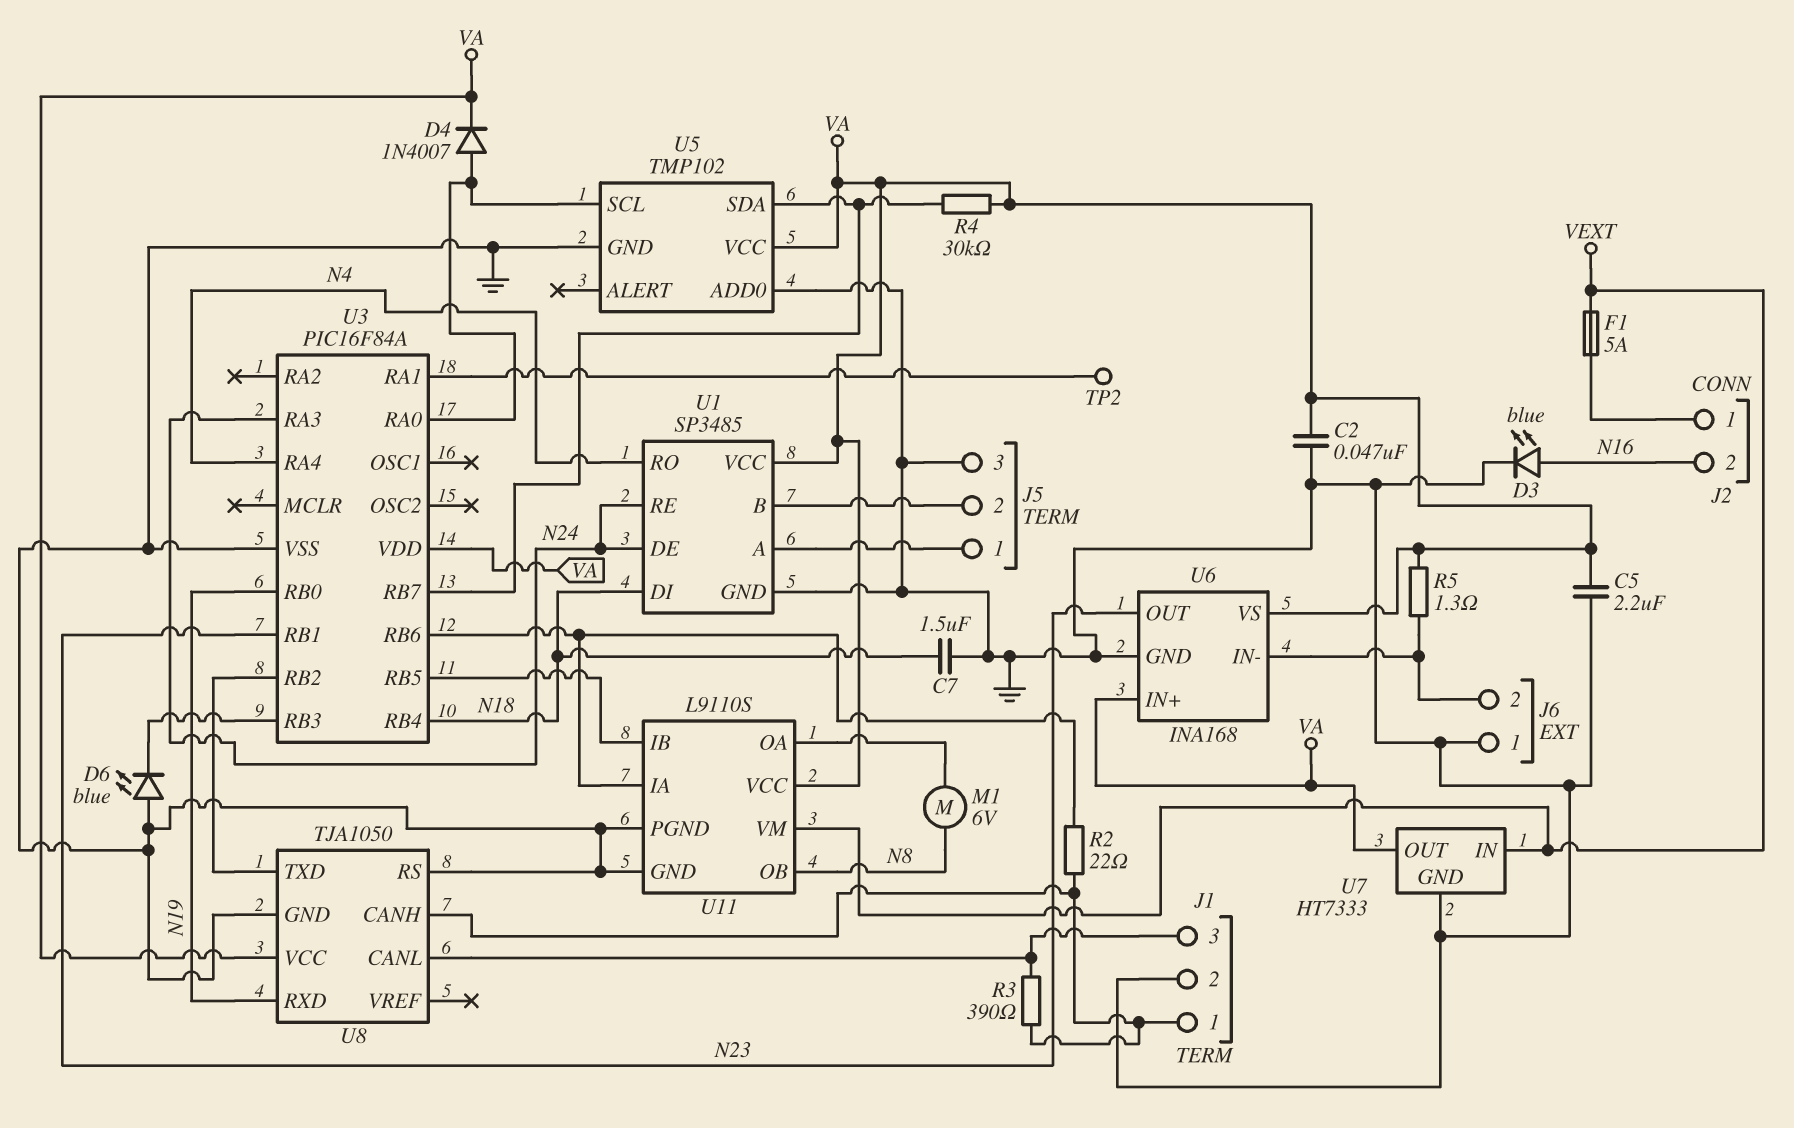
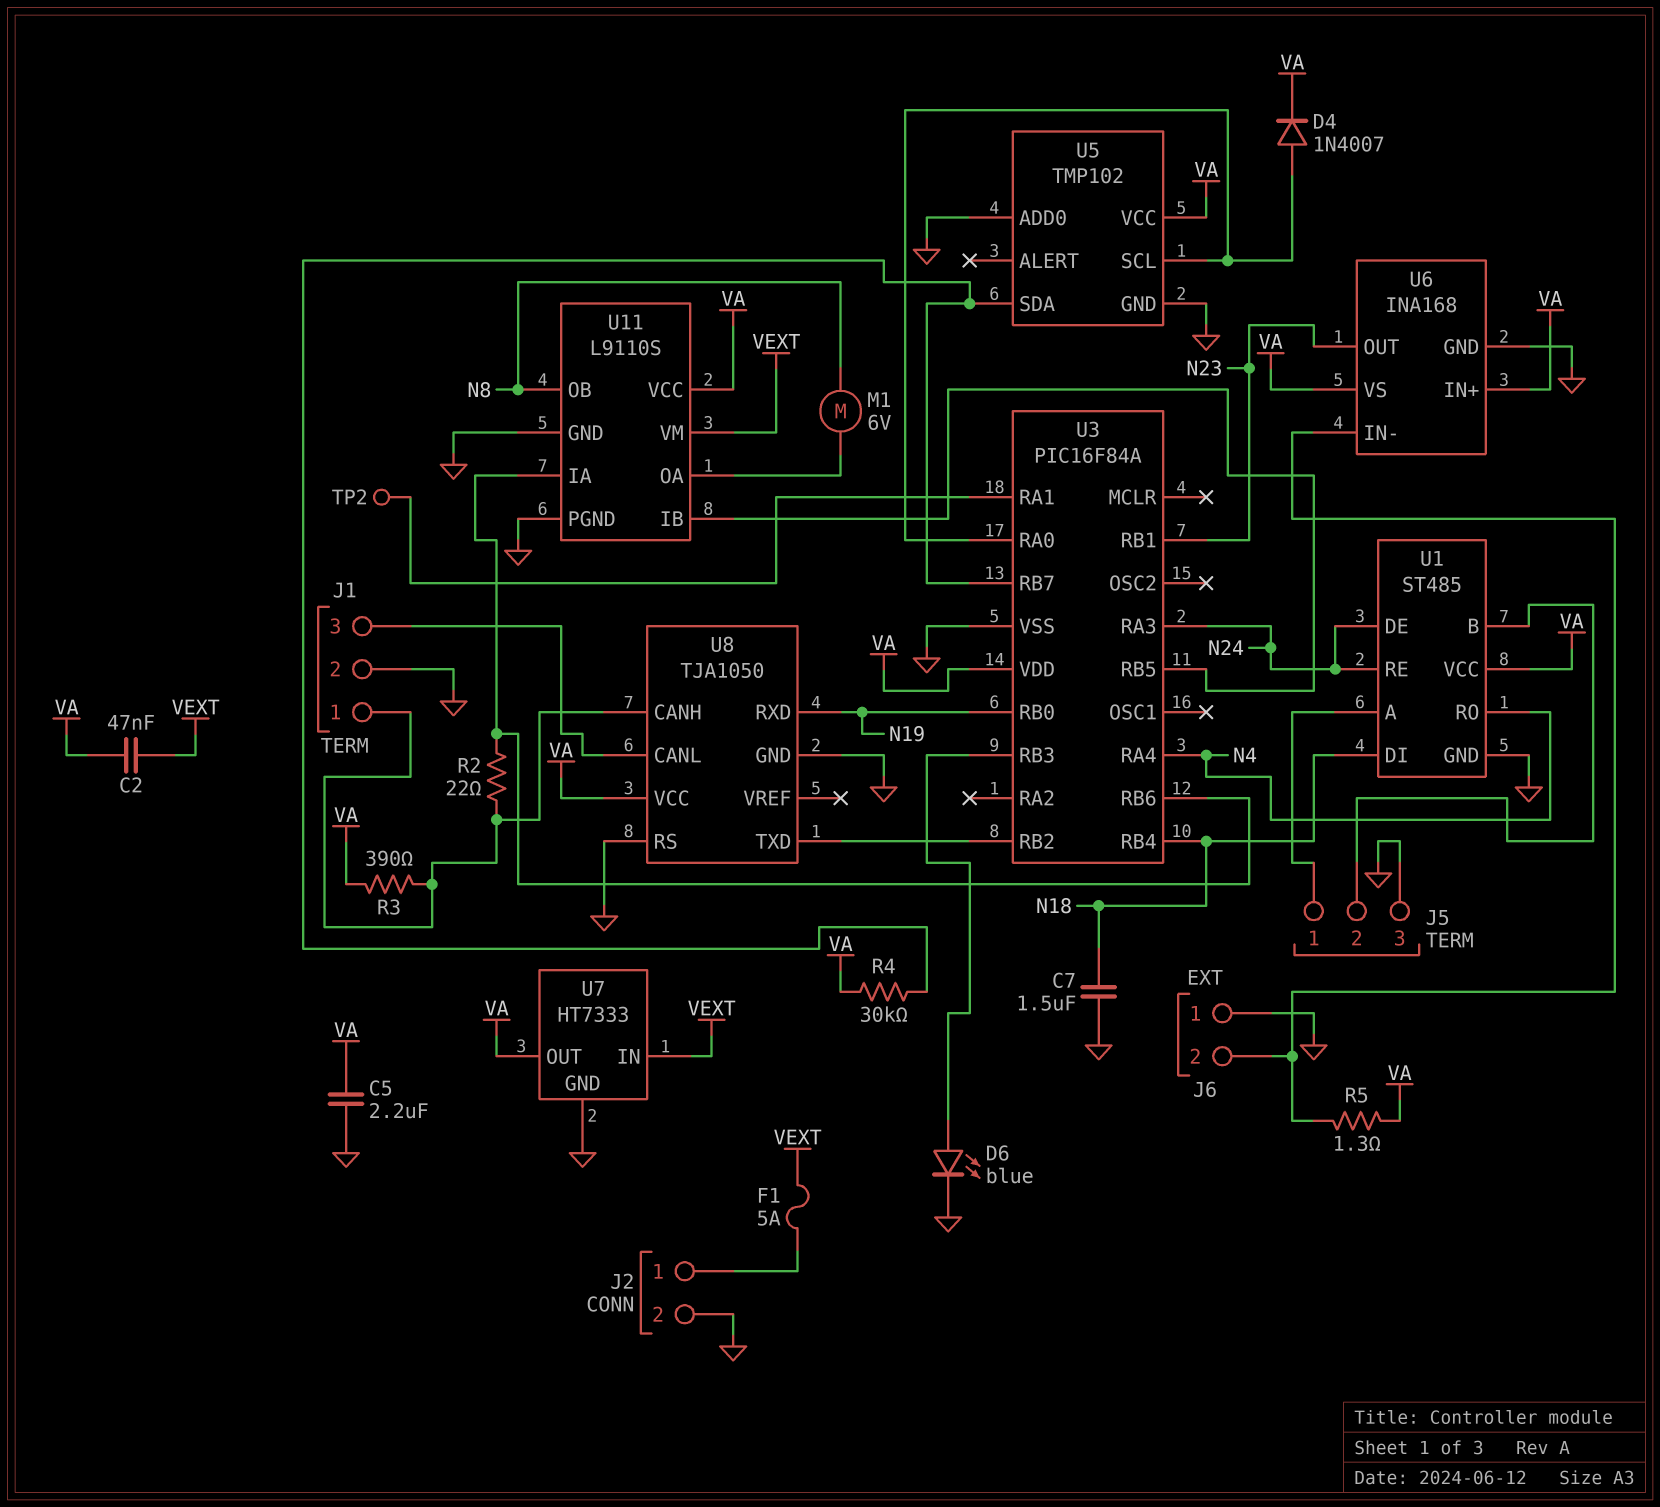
C2: 47nF (GND, VA) -> 47nF (VA, VEXT)
D3: LED blue (A N16, K GND) -> none
D6: LED blue (A GND, K U3/RB3) -> LED blue (A U3/RB3, K GND)
J2 pin 2: N16 -> GND
R3: 390 (J1/1, J1/3) -> 390 (J1/1, VA)
U1: SP3485 -> ST485

